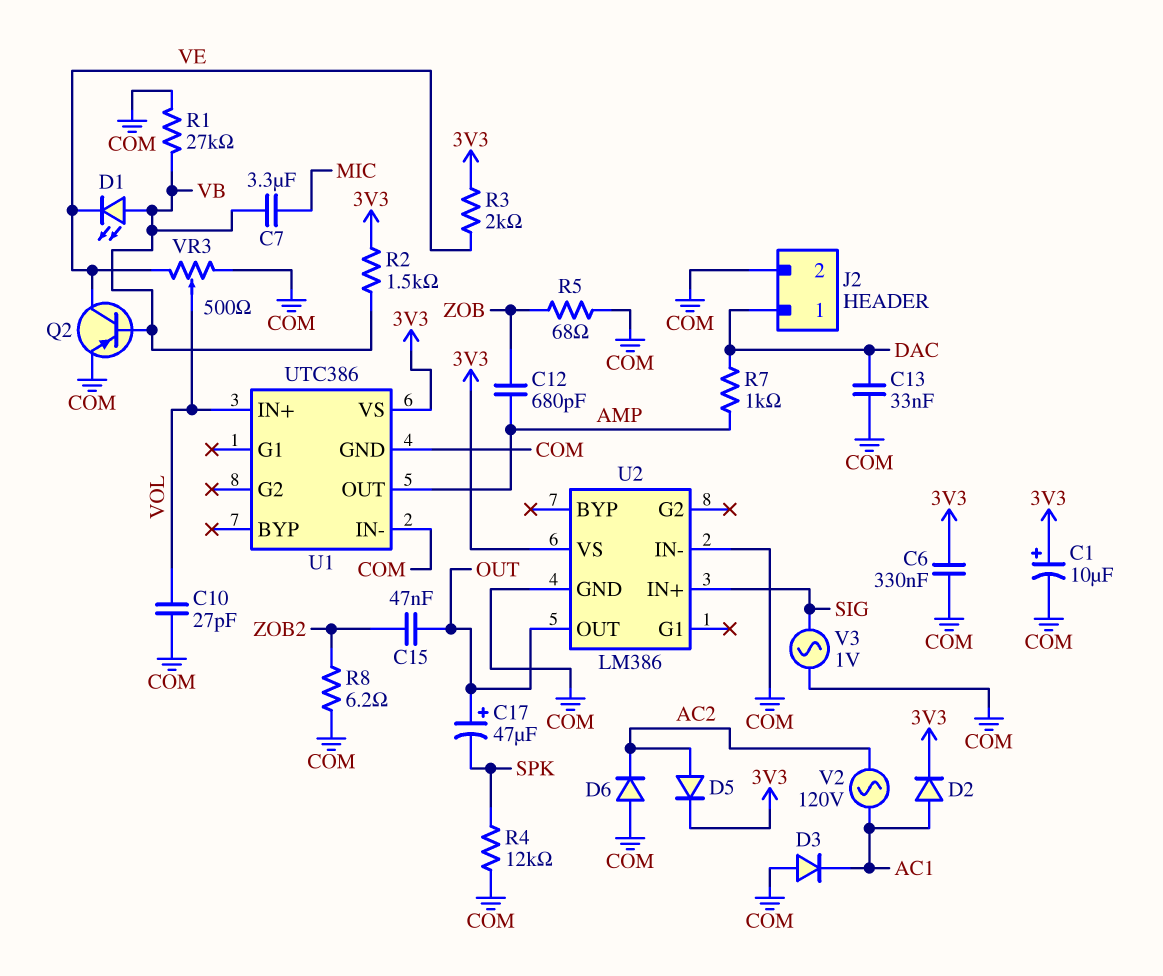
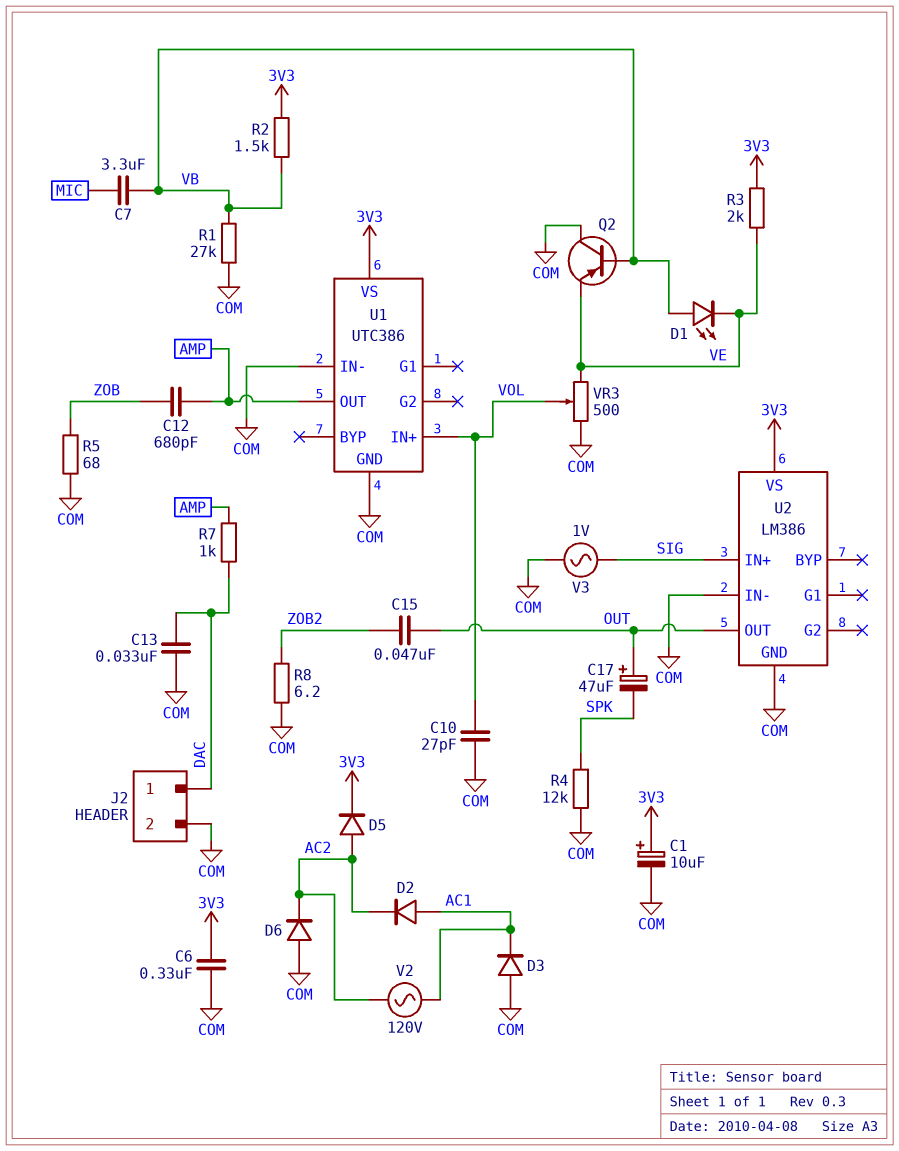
D2: diode (A AC1, K 3V3) -> diode (A AC1, K AC2)
Q2: PNP (B VB, C VE, E COM) -> PNP (B VB, C COM, E VE)

